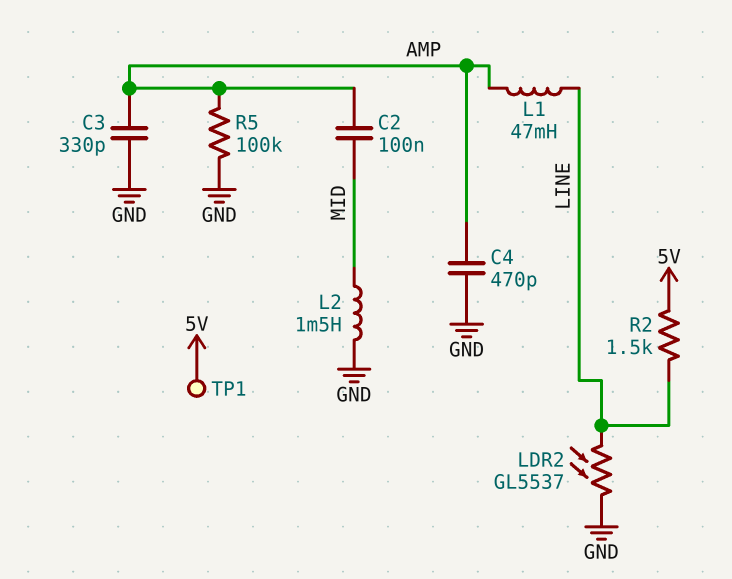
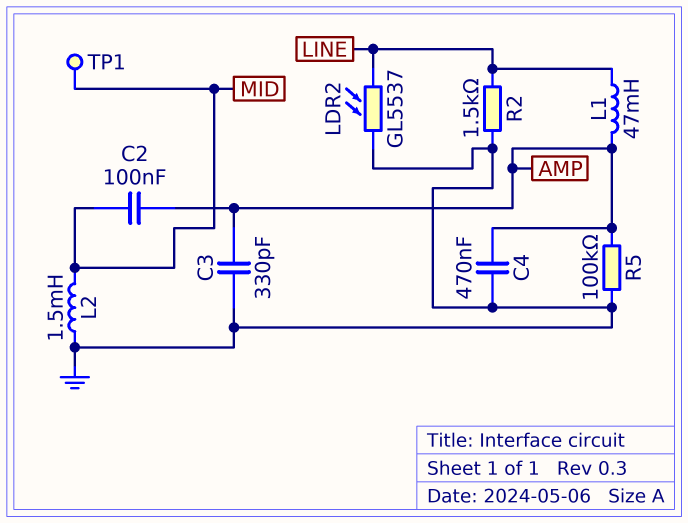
C4: 470pF (AMP, GND) -> 470nF (AMP, GND)
R2: 1.5k (5V, LINE) -> 1.5k (GND, LINE)
TP1: test point (5V) -> test point (MID)

